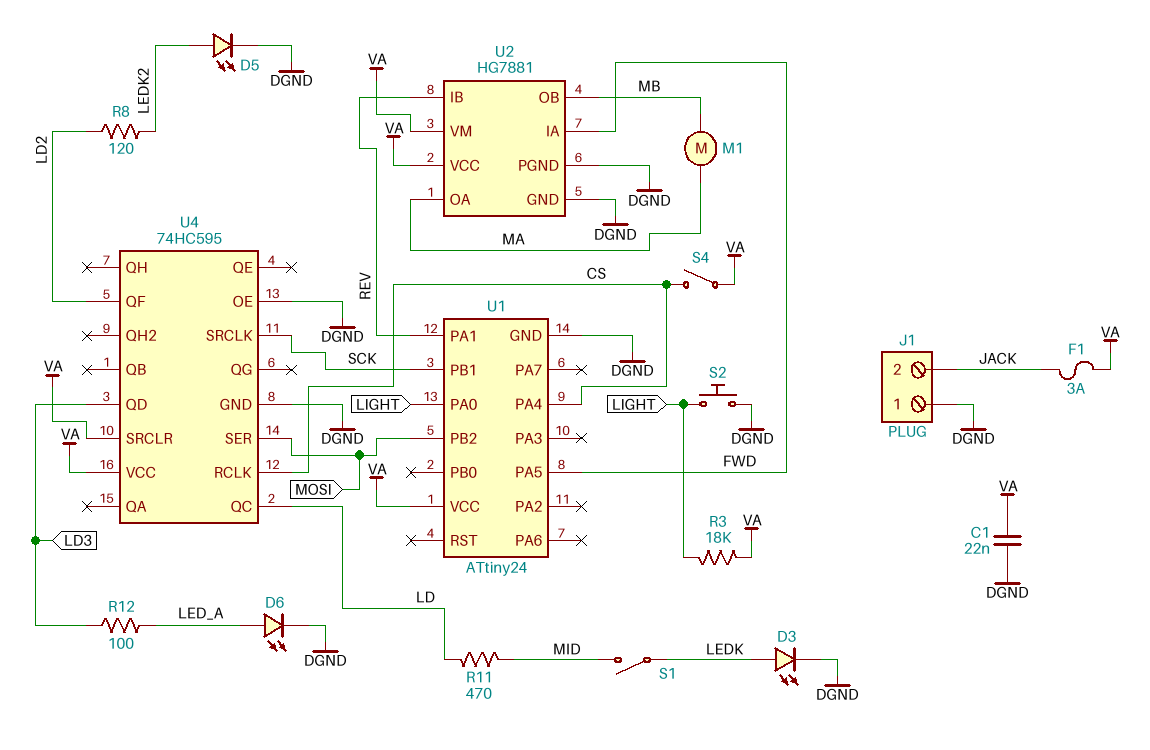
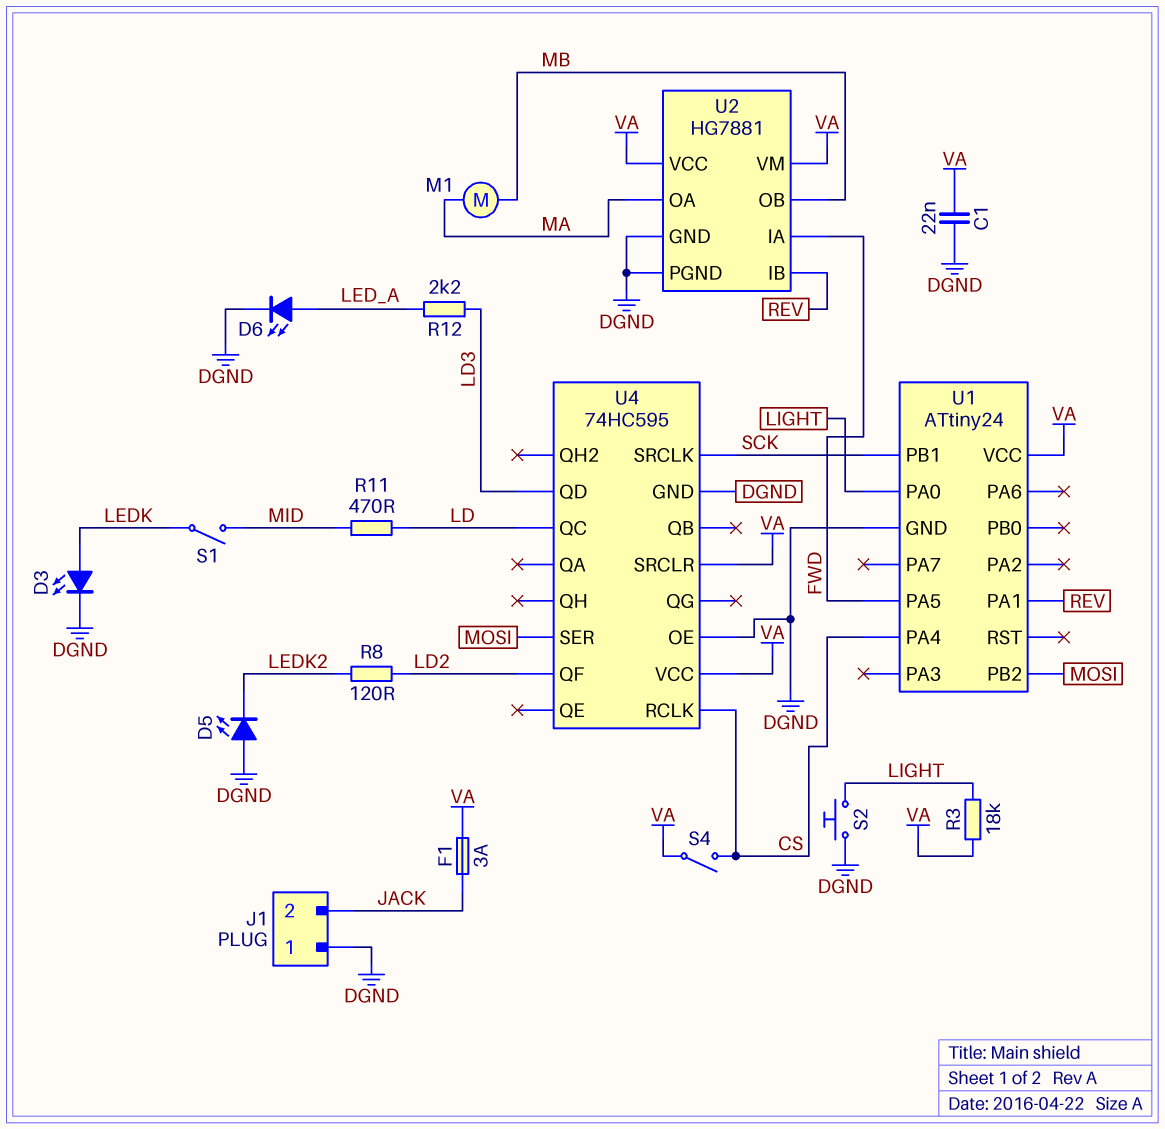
D5: LED (A LEDK2, K DGND) -> LED (A DGND, K LEDK2)
R12: 100 (LD3, LED_A) -> 2.2k (LD3, LED_A)

